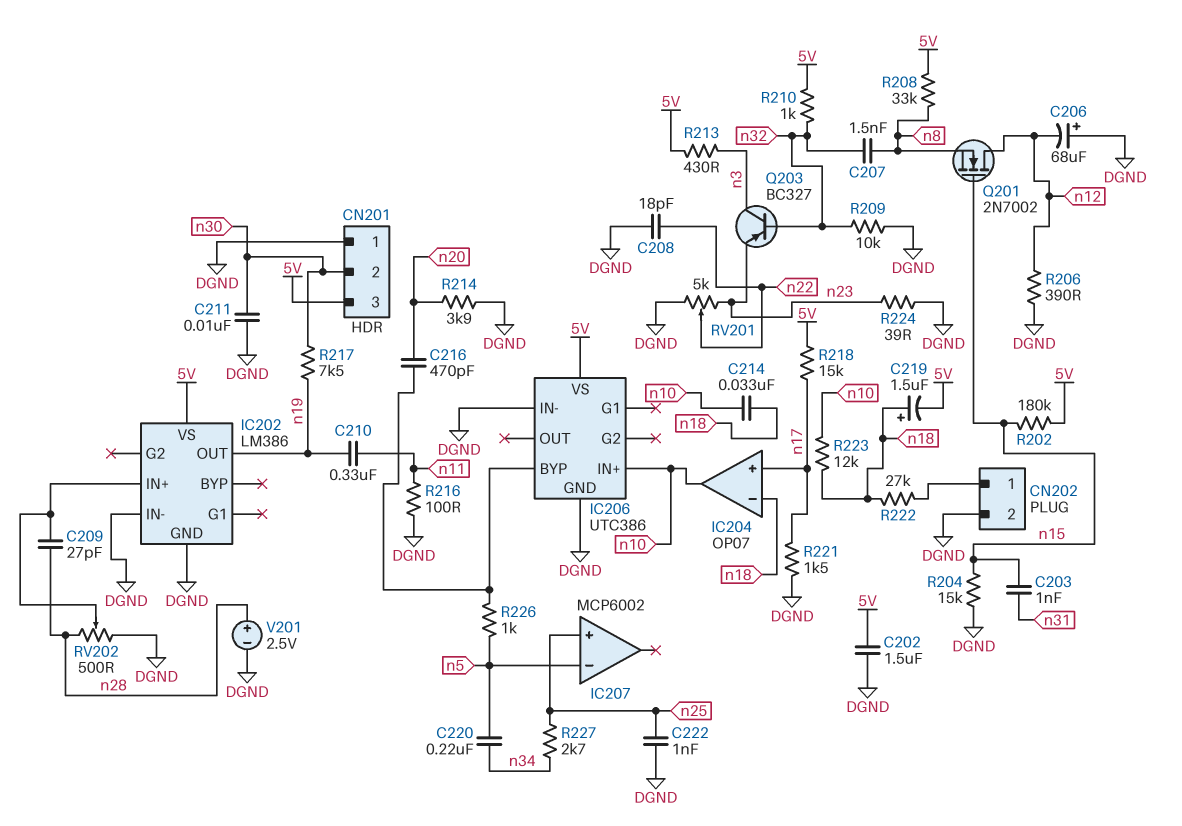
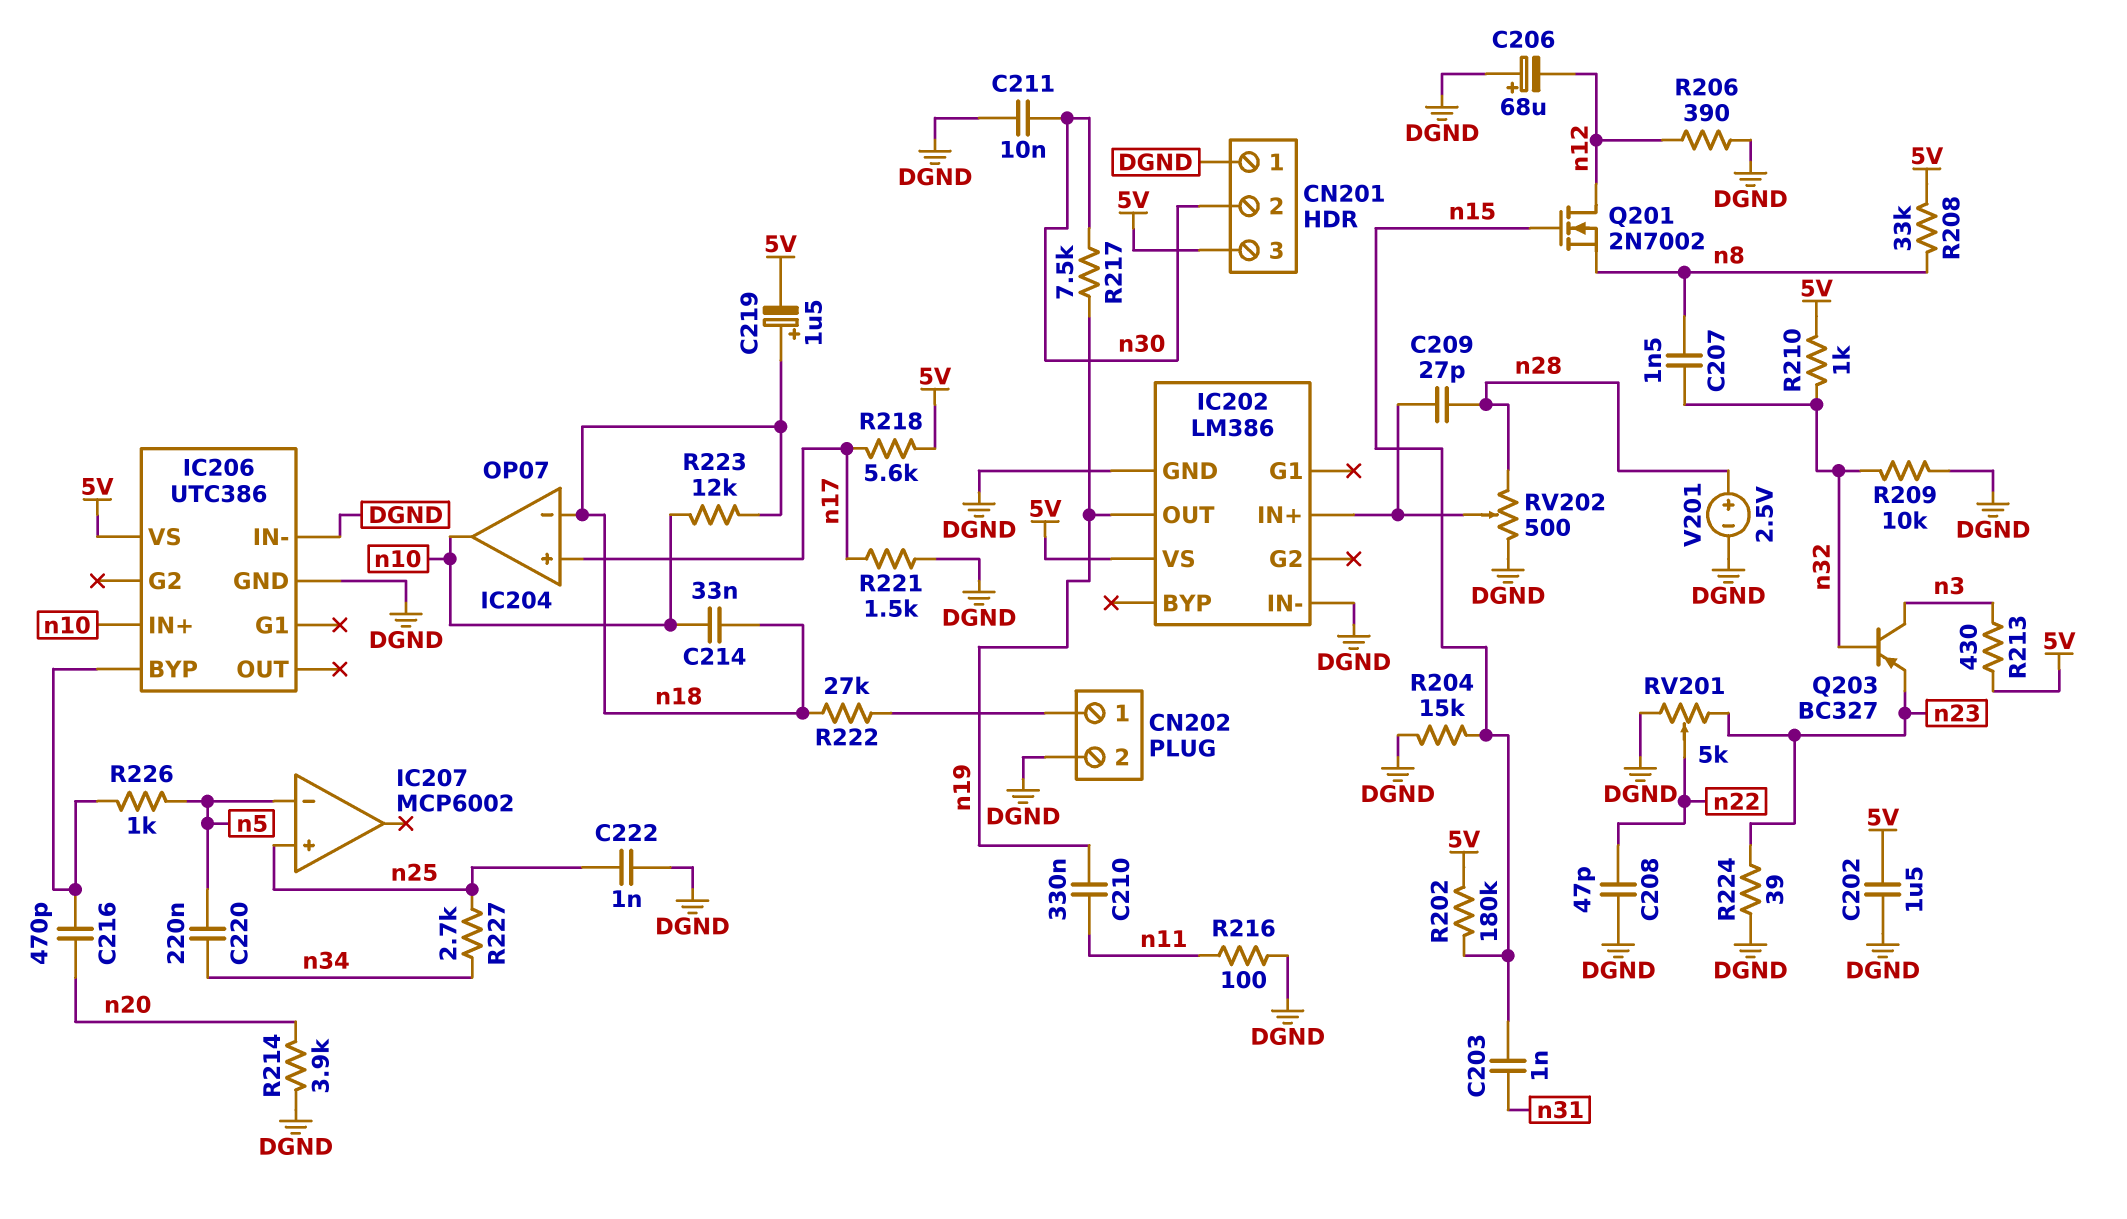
C208: 18pF (DGND, n22) -> 47pF (DGND, n22)
R218: 15k (5V, n17) -> 5.6k (5V, n17)

